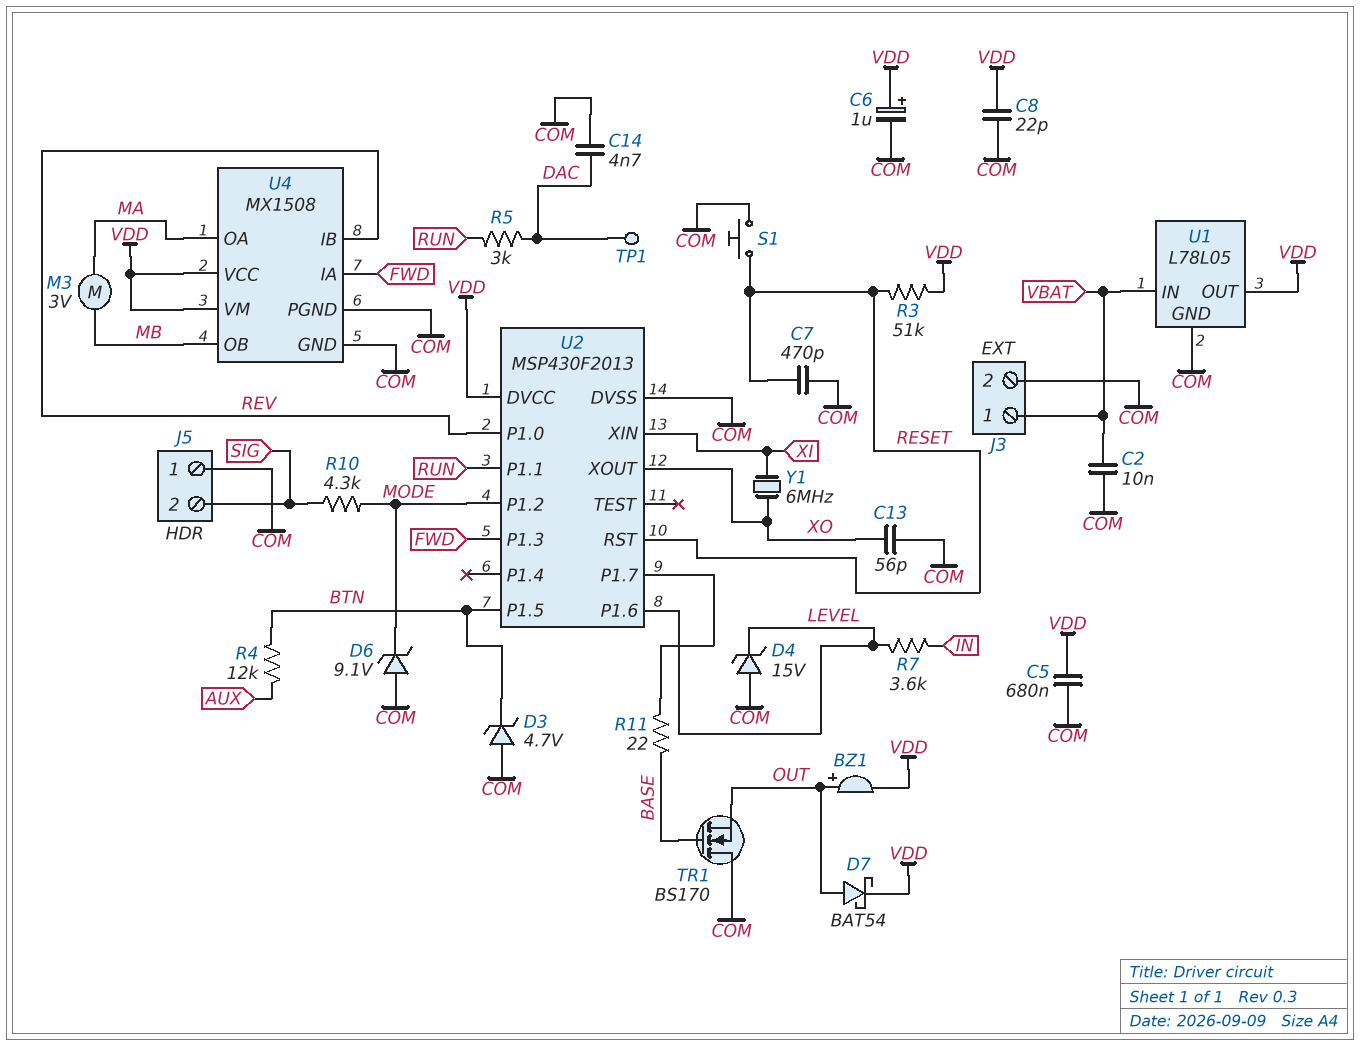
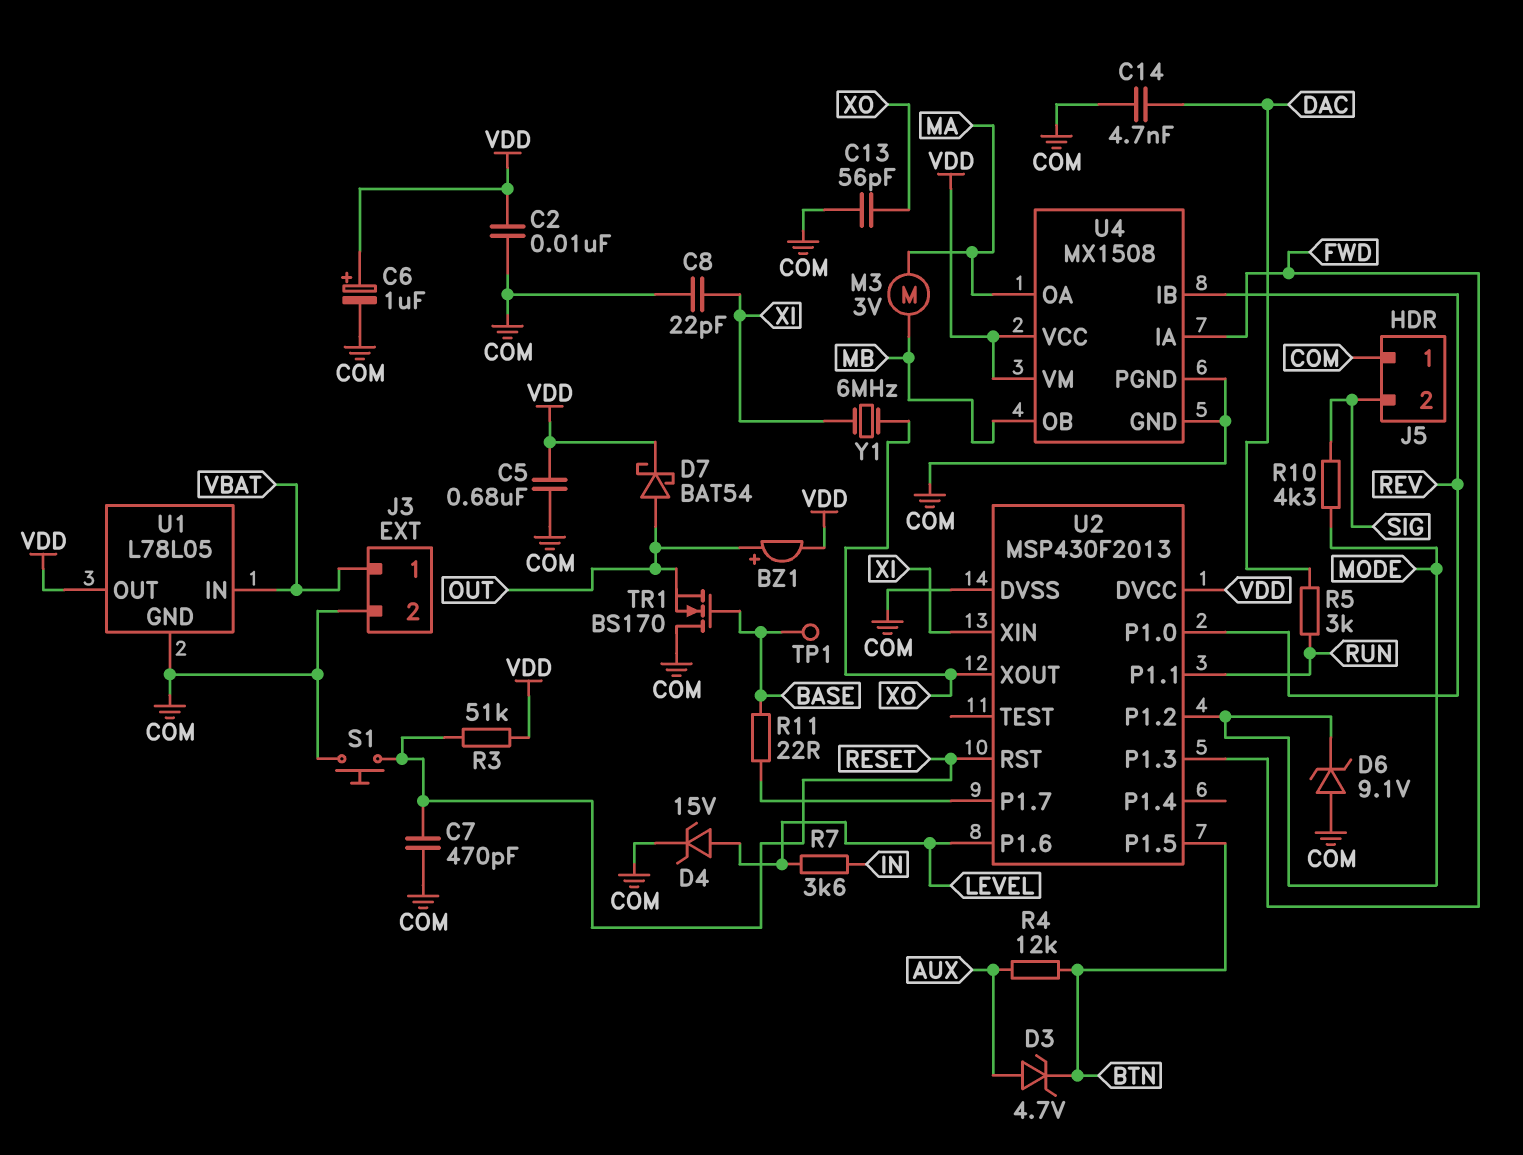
C2: 10nF (COM, VBAT) -> 10nF (COM, VDD)
C8: 22pF (COM, VDD) -> 22pF (COM, XI)
D3: zener 4.7V (A COM, K BTN) -> zener 4.7V (A AUX, K BTN)
D4: zener 15V (A COM, K LEVEL) -> zener 15V (A LEVEL, K COM)
TP1: test point (DAC) -> test point (BASE)

